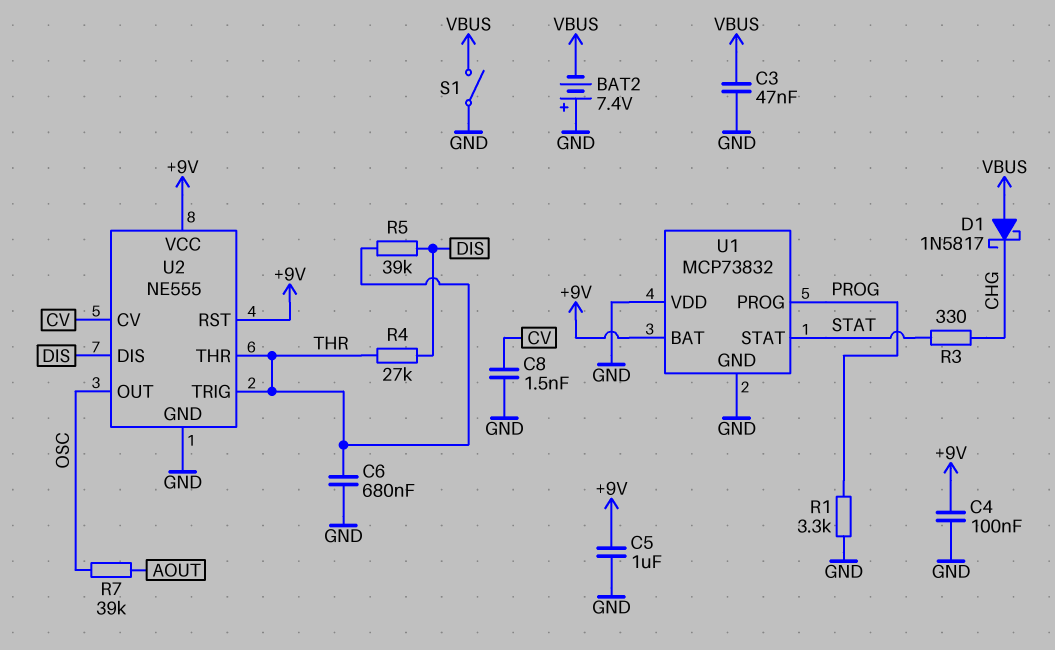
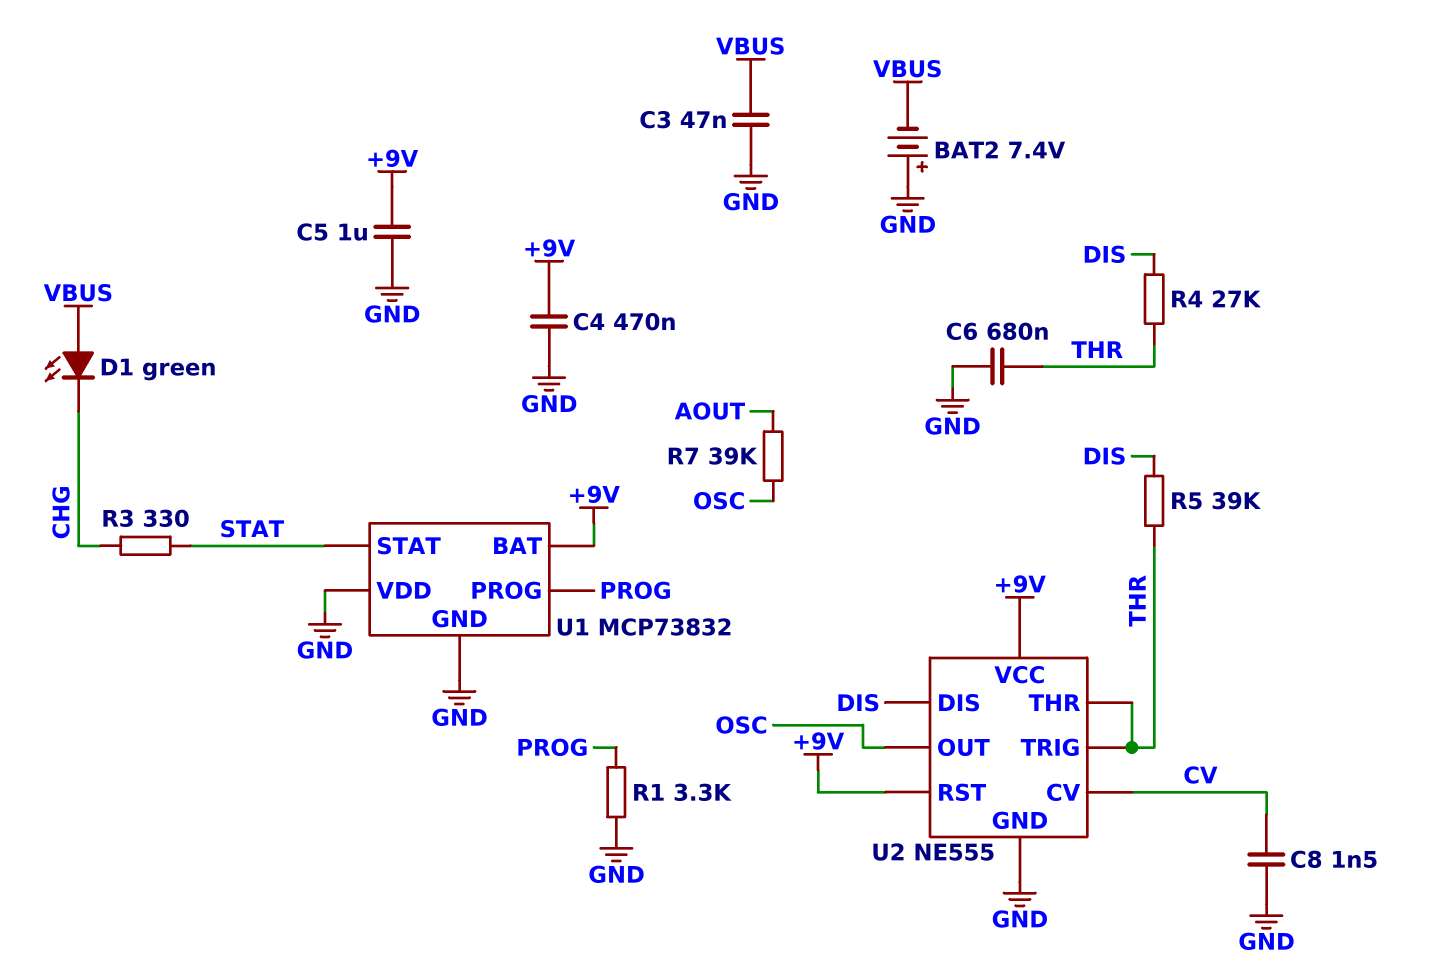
C4: 100nF (+9V, GND) -> 470nF (+9V, GND)
D1: schottky 1N5817 (A VBUS, K CHG) -> LED green (A VBUS, K CHG)
S1: switch (GND, VBUS) -> none

